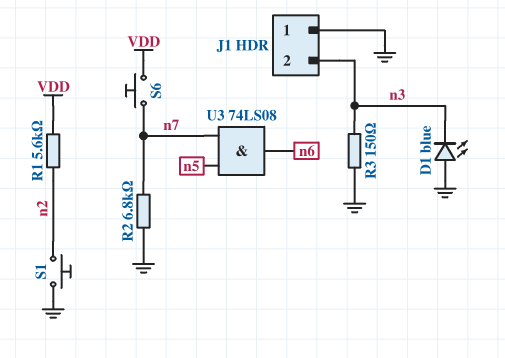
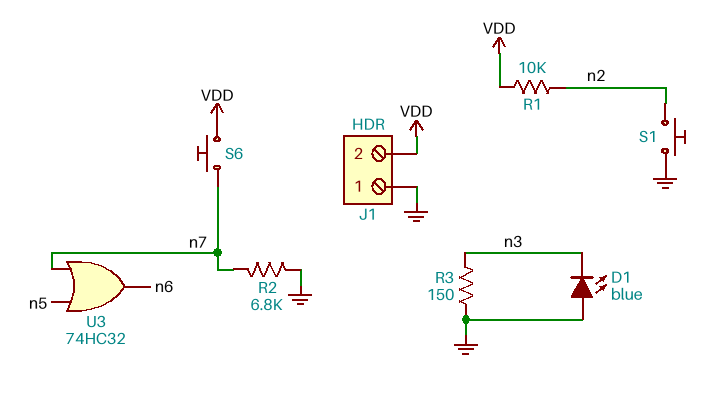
J1 pin 2: n3 -> VDD
R1: 5.6k (VDD, n2) -> 10k (VDD, n2)
U3: AND 74LS08 (in n5, in n7, out n6) -> OR 74HC32 (in n5, in n7, out n6)

